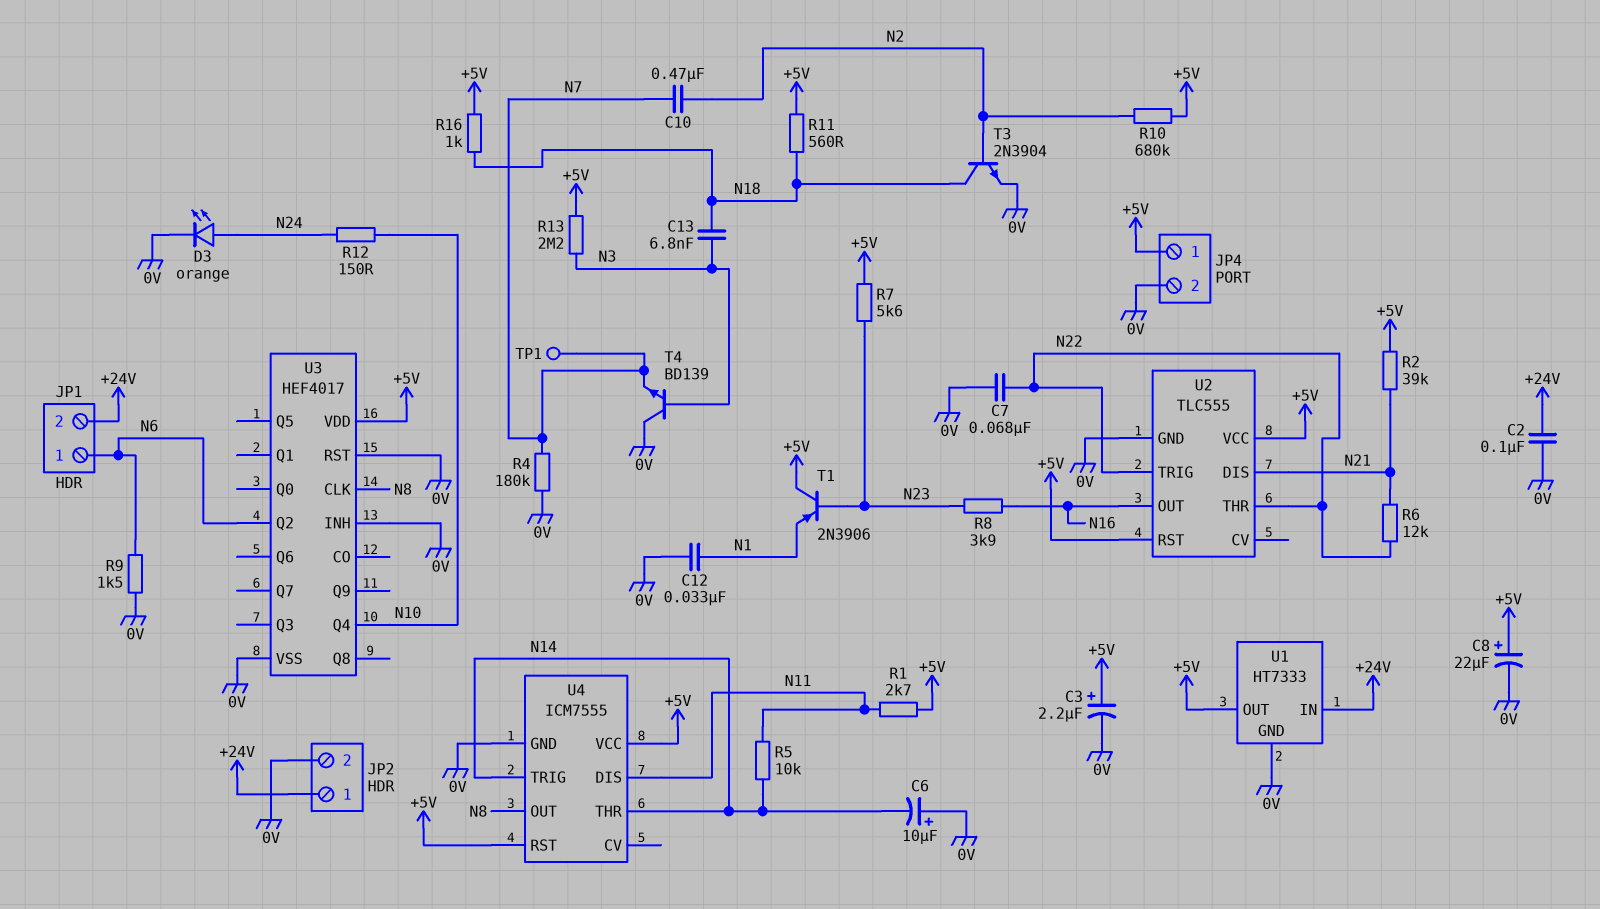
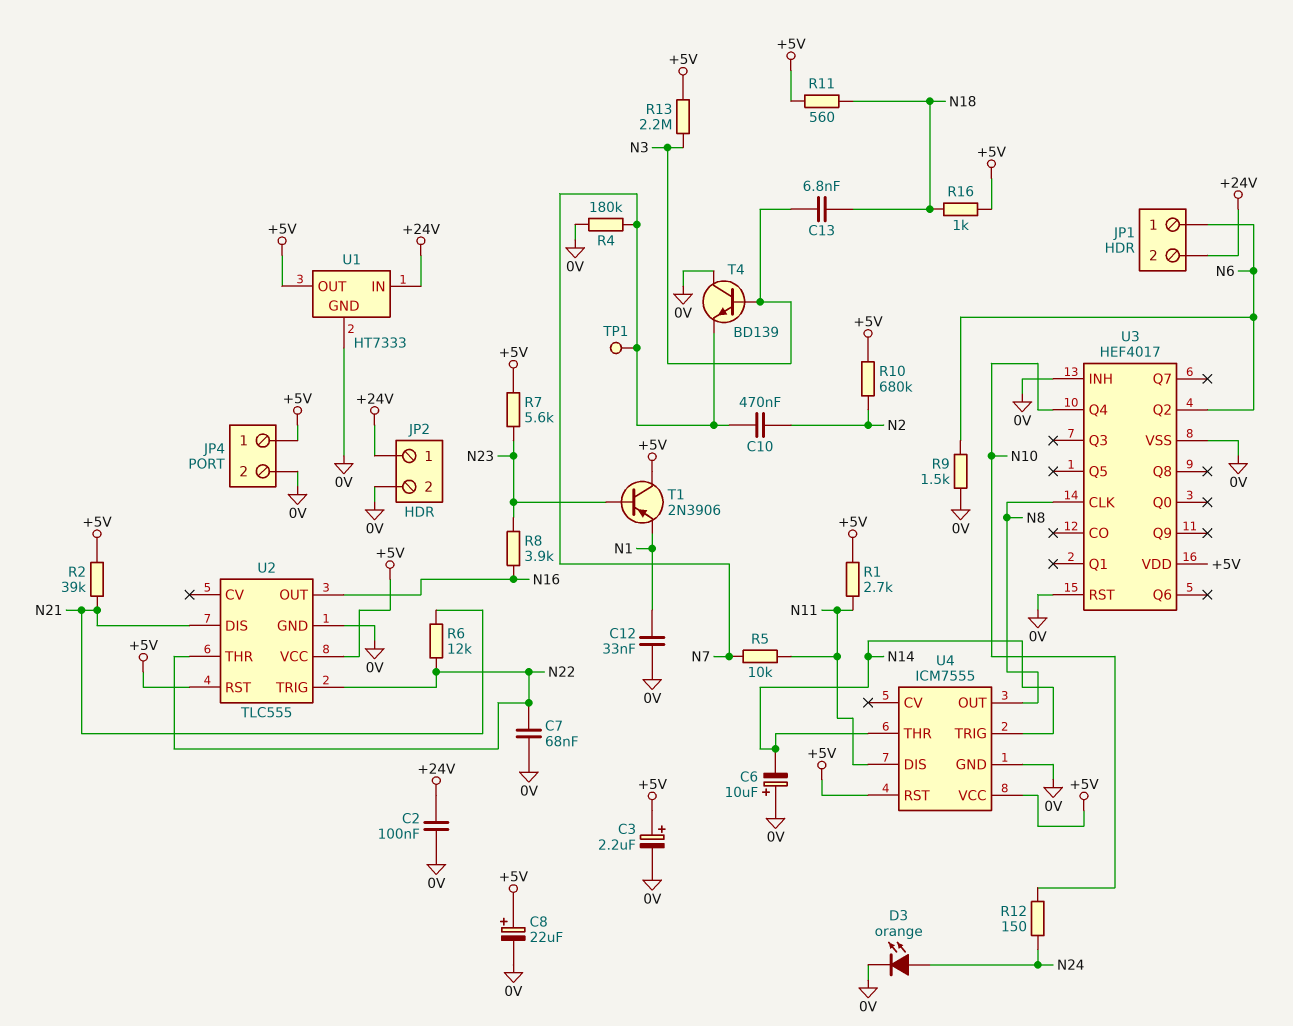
R5: 10k (N11, N14) -> 10k (N7, N11)
T3: NPN 2N3904 (B N2, C N18, E 0V) -> none

